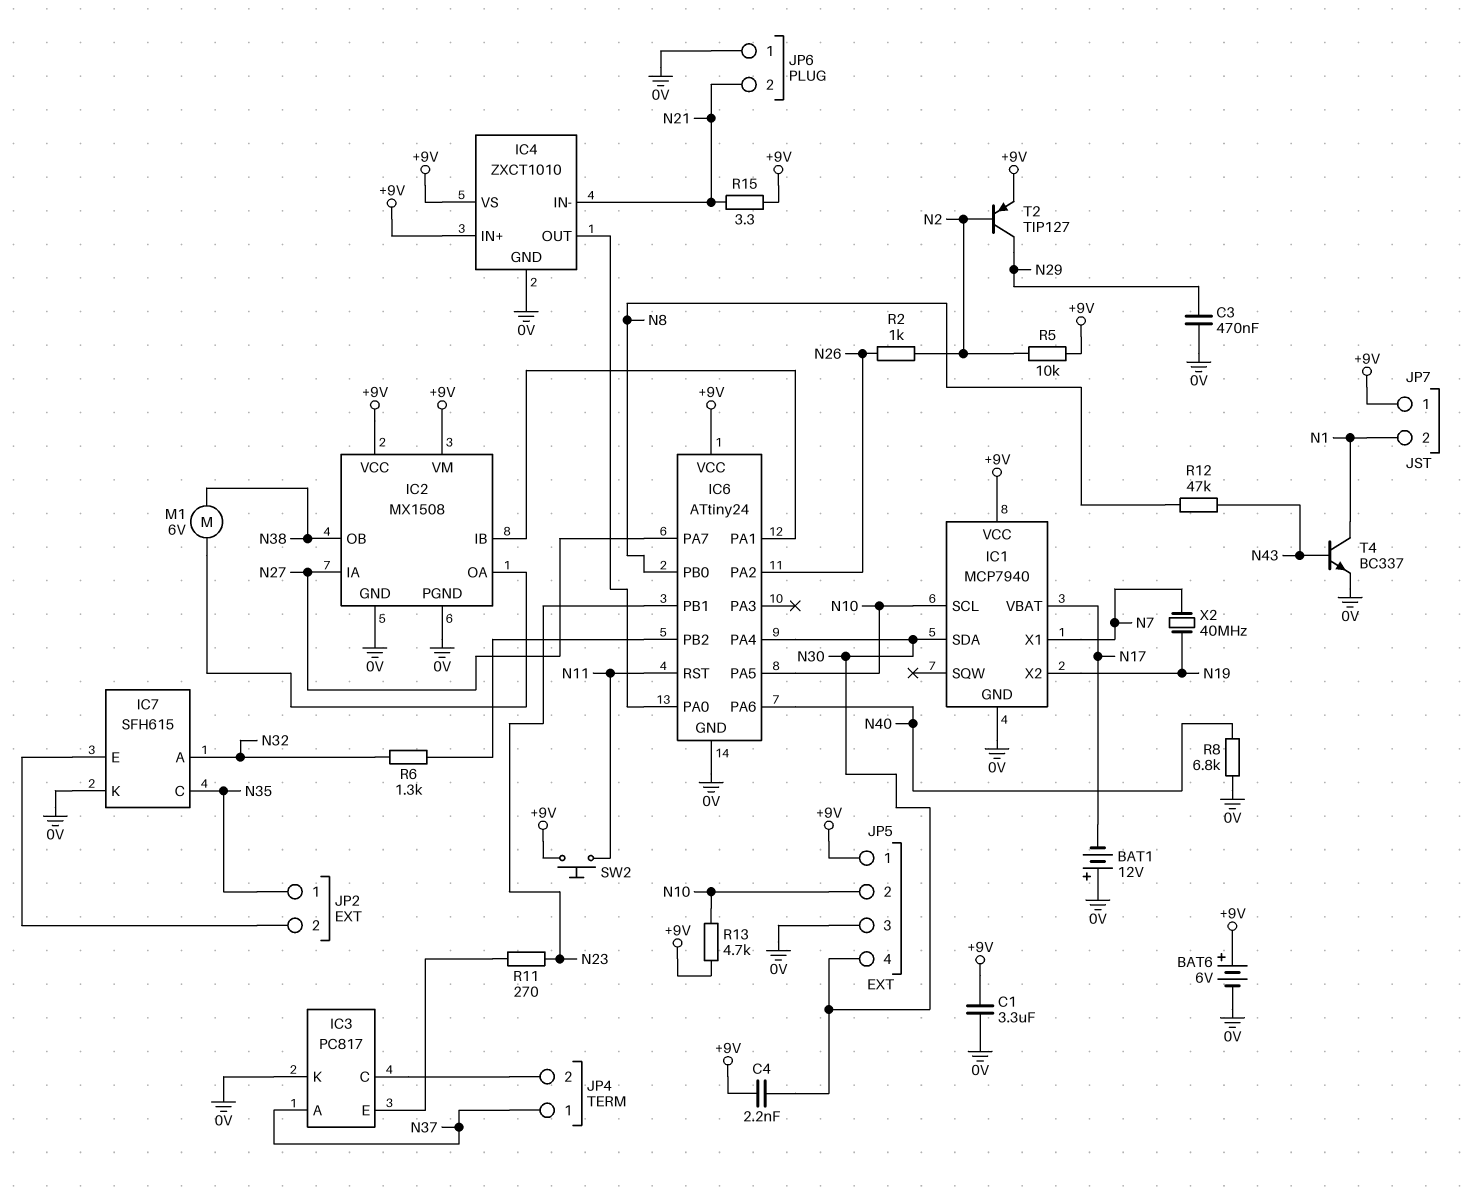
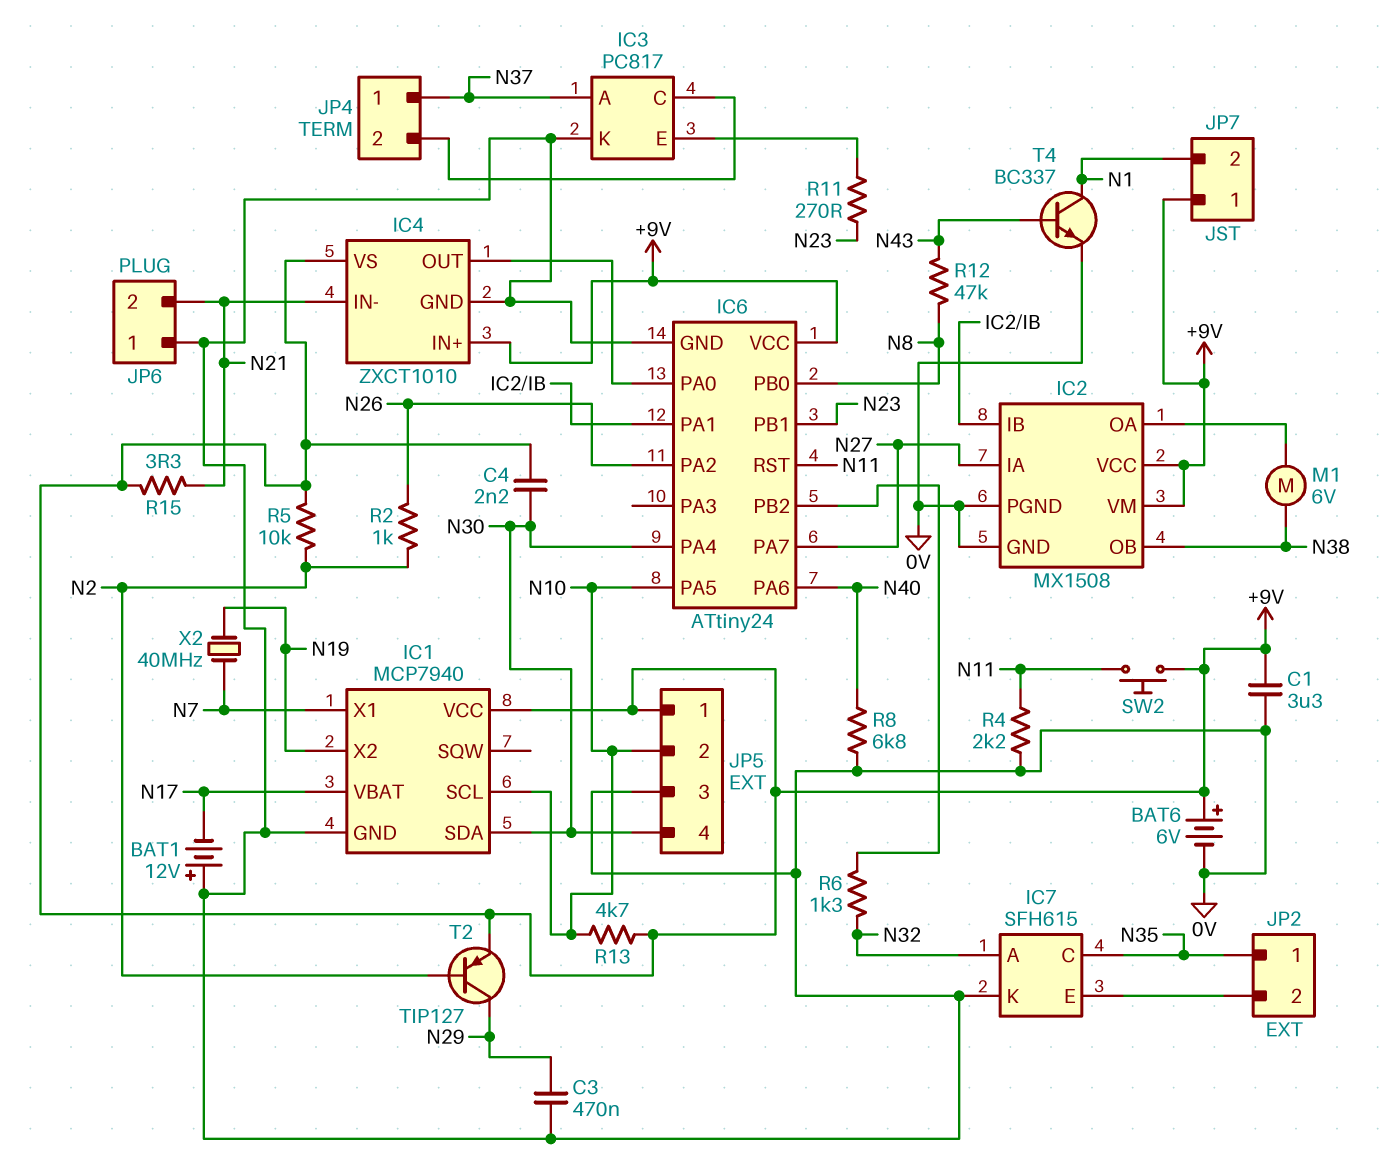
R4: none -> 2.2k (0V, N11)

